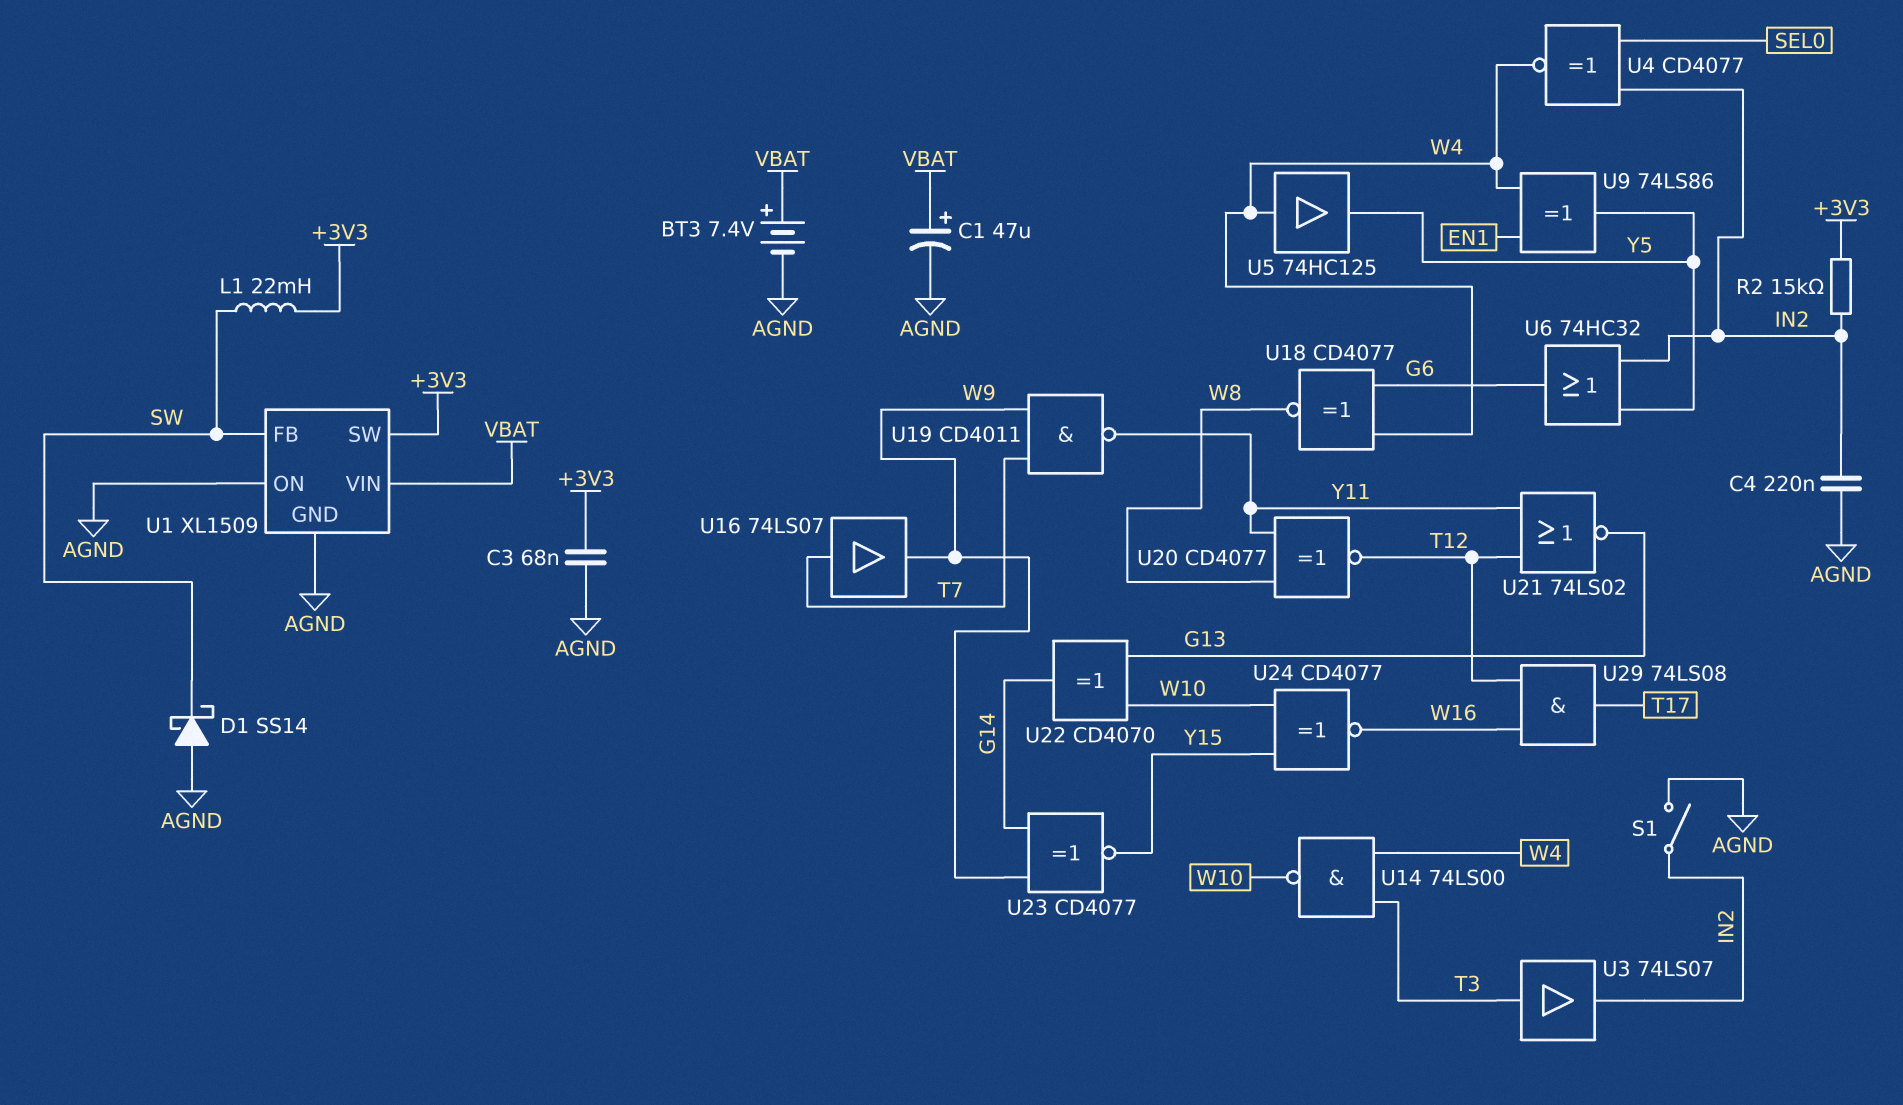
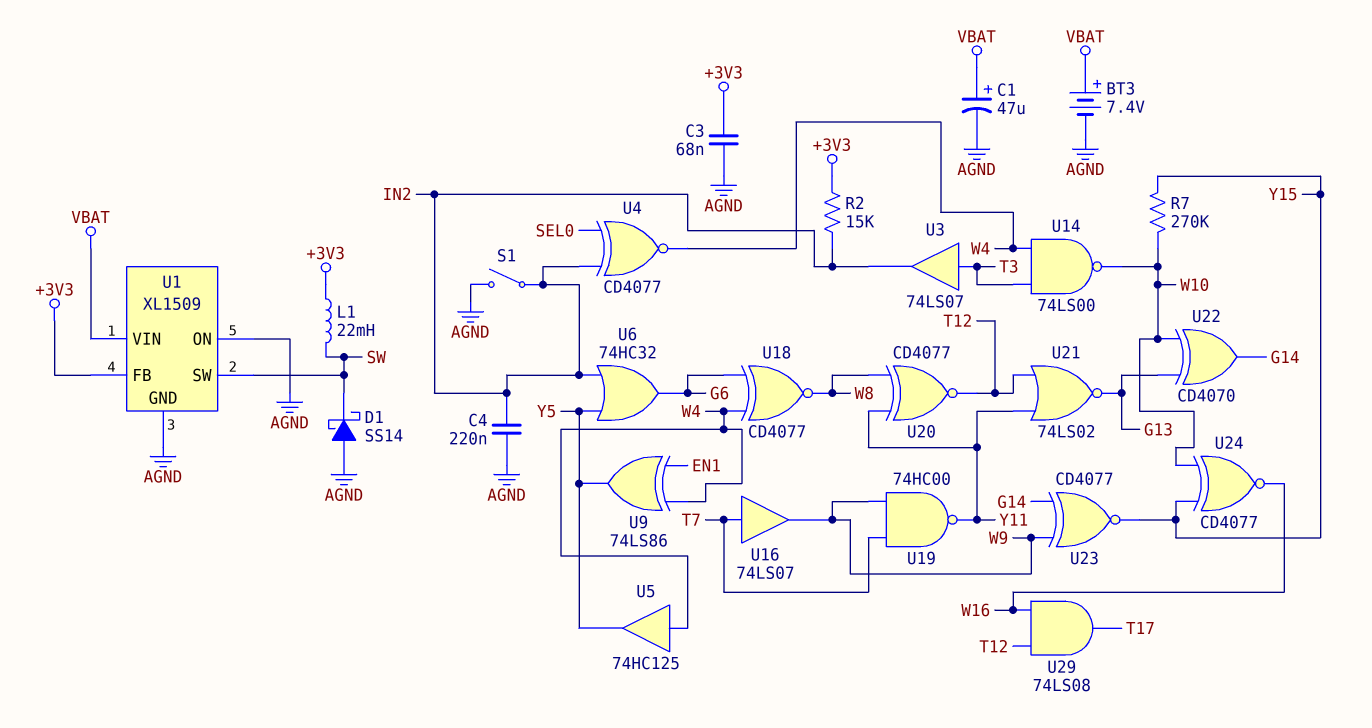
R7: none -> 270k (W10, Y15)
U1 pin FB: SW -> +3V3
U1 pin SW: +3V3 -> SW
U19: NAND CD4011 (in T7, in W9, out Y11) -> NAND 74HC00 (in T7, in W9, out Y11)

